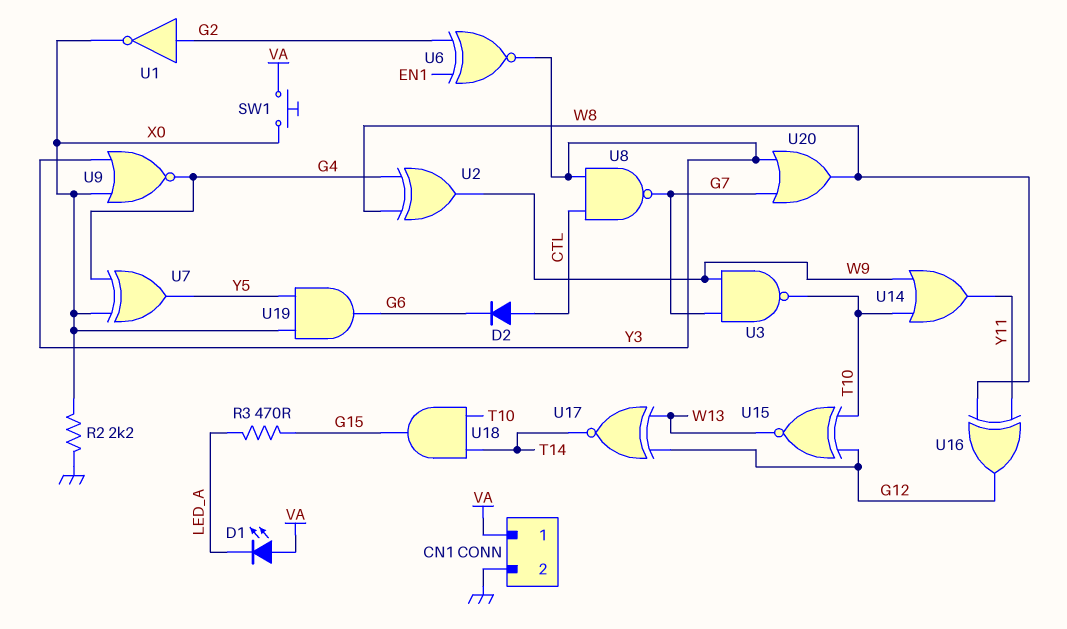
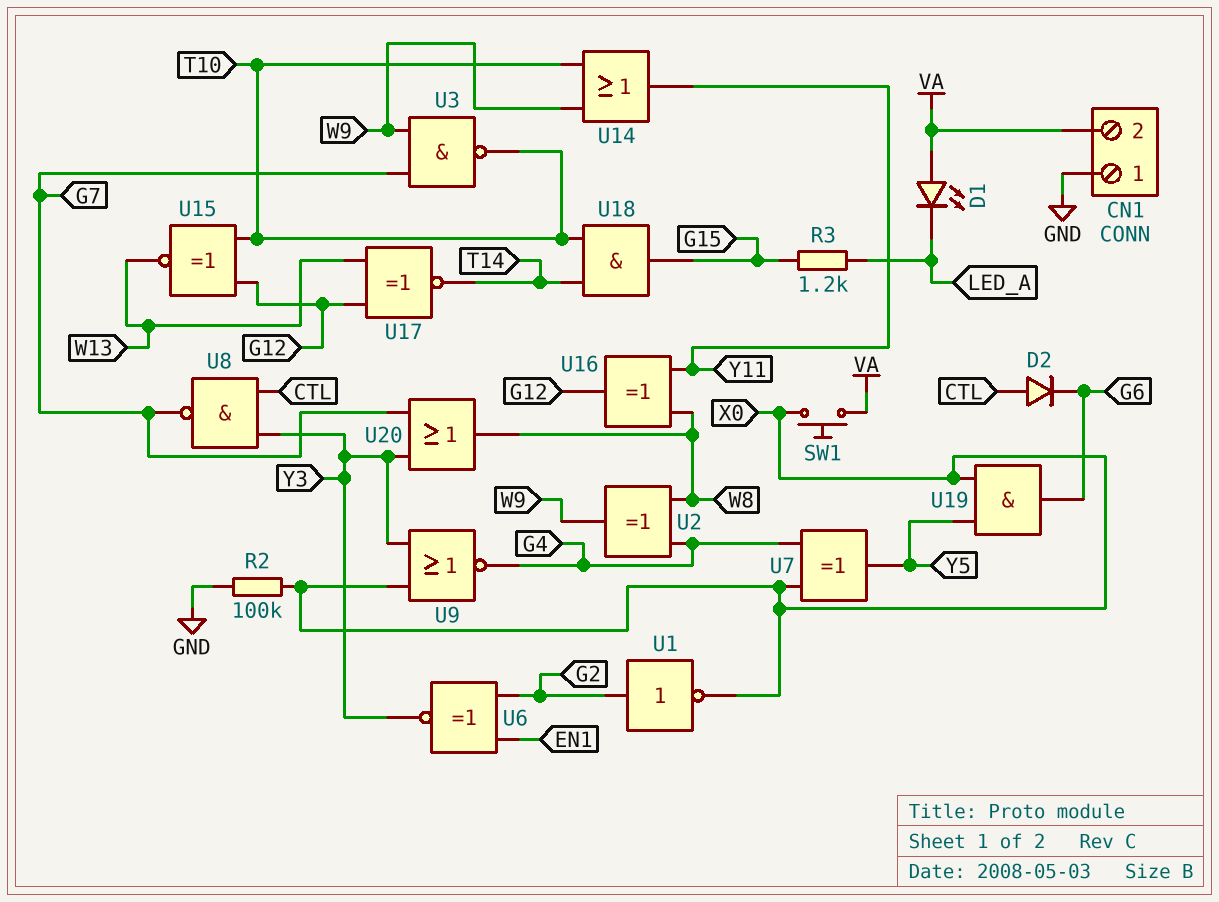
CN1 pin 1: VA -> GND
CN1 pin 2: GND -> VA
R2: 2.2k (GND, X0) -> 100k (GND, X0)
R3: 470 (G15, LED_A) -> 1.2k (G15, LED_A)

